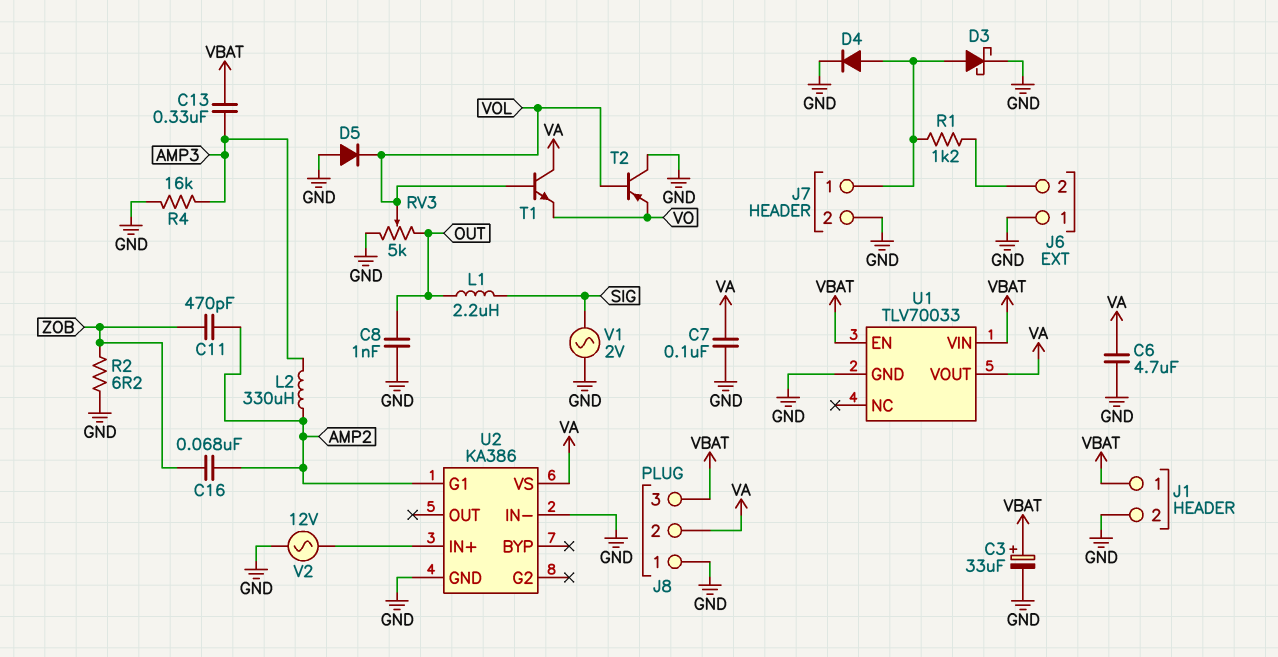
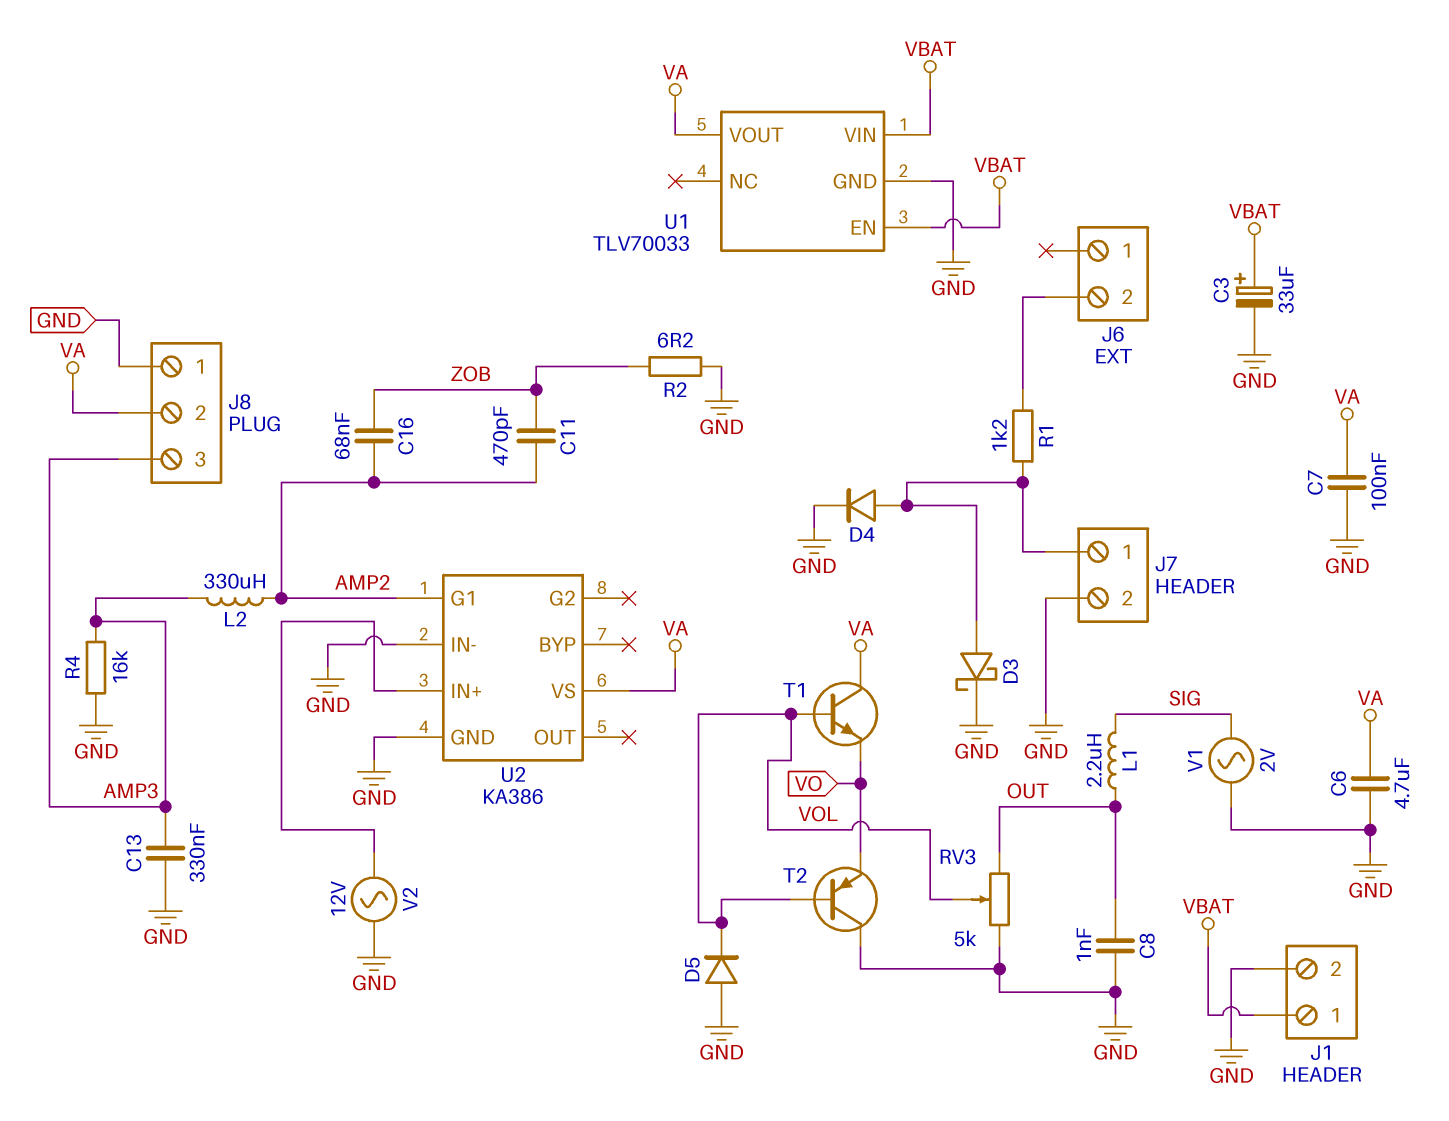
C13: 330nF (AMP3, VBAT) -> 330nF (AMP3, GND)
J6 pin 1: GND -> none
J8 pin 3: VBAT -> AMP3

